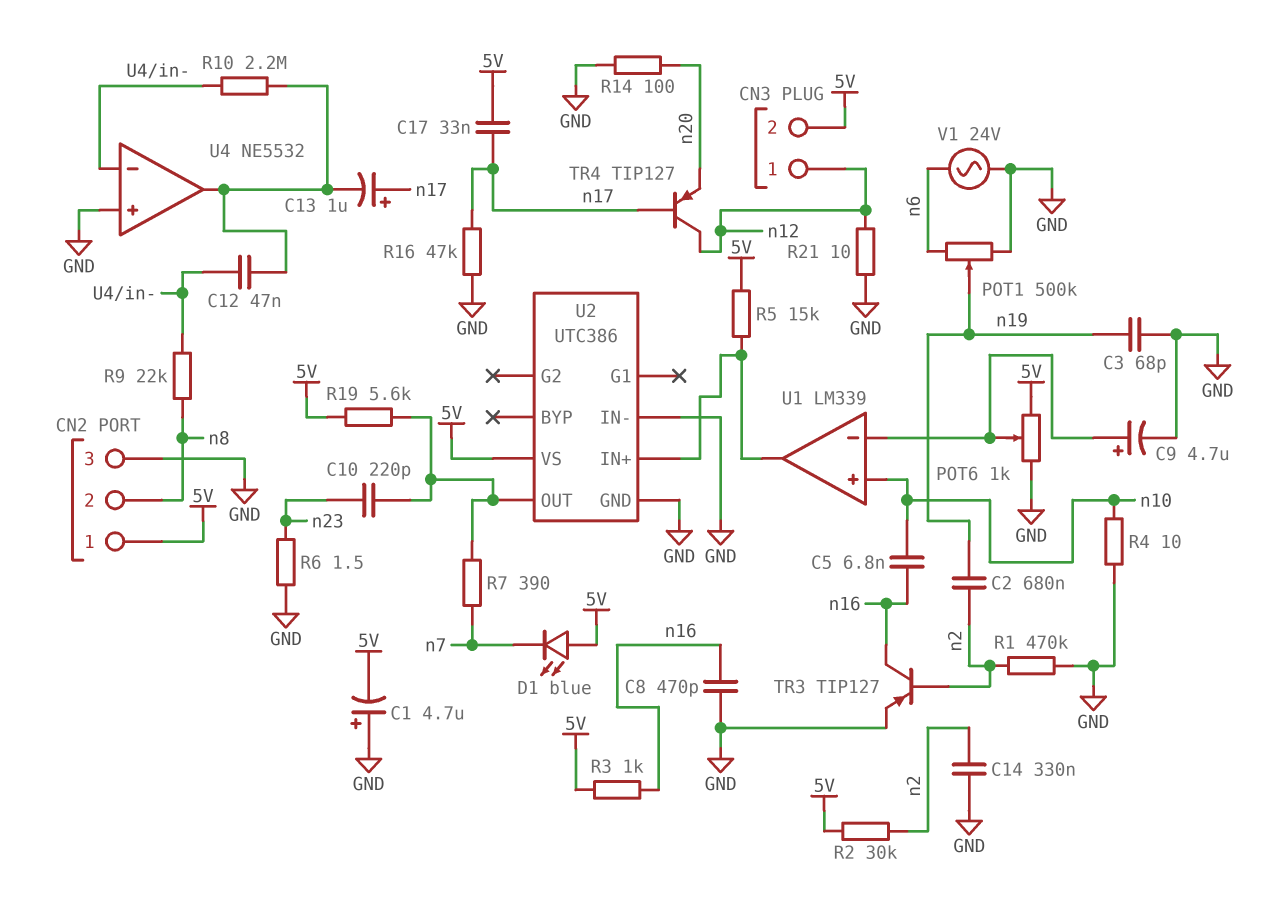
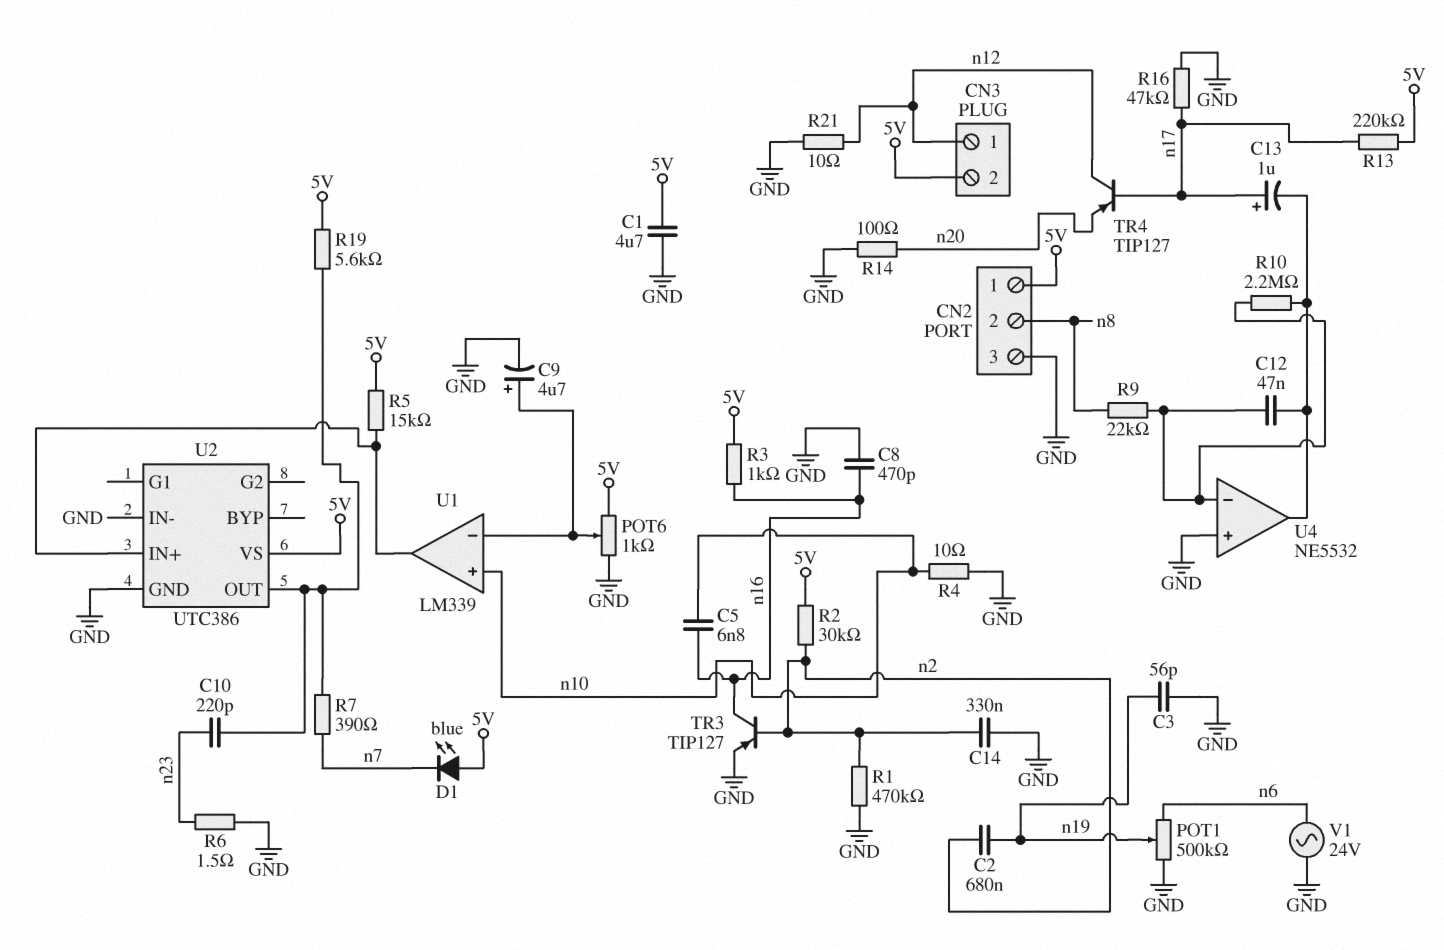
C1: 4.7uF (plus GND, minus 5V) -> 4.7uF (5V, GND)
C3: 68pF (GND, n19) -> 56pF (GND, n19)
C17: 33nF (5V, n17) -> none
R13: none -> 220k (5V, n17)

